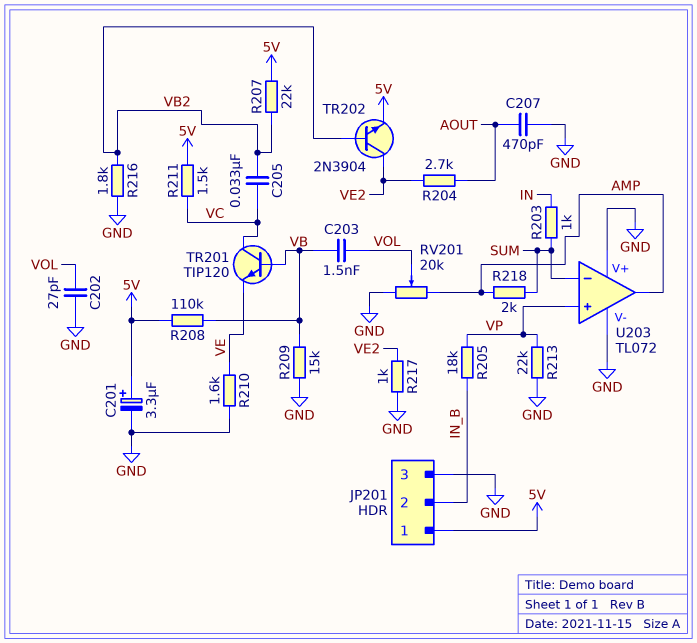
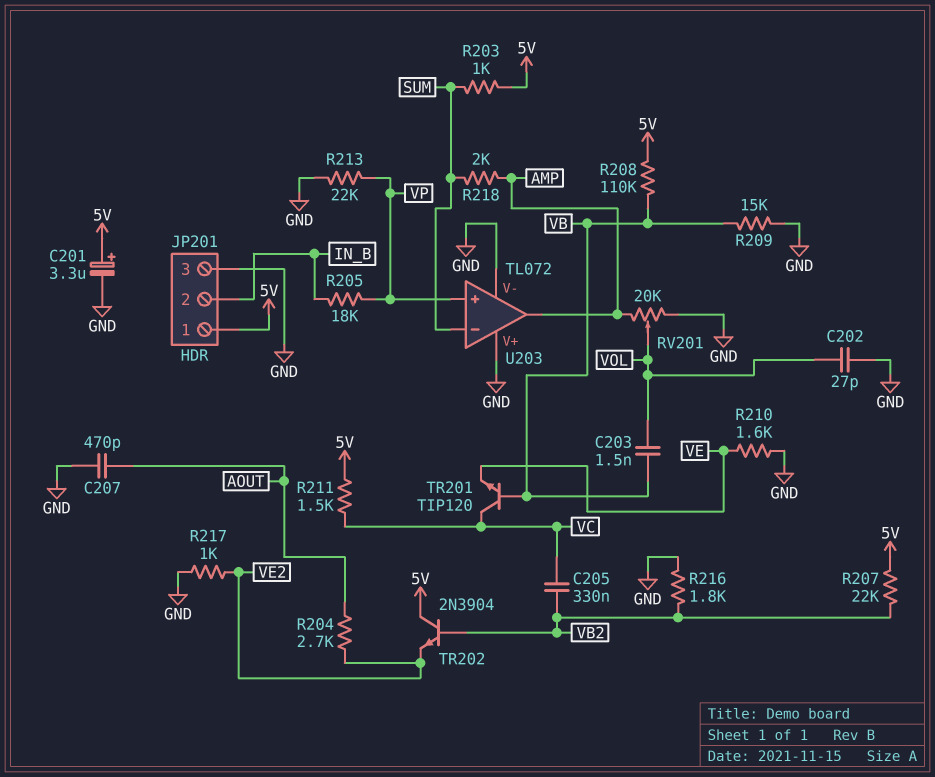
C205: 33nF (VB2, VC) -> 330nF (VB2, VC)
R203: 1k (IN, SUM) -> 1k (5V, SUM)
TR202: NPN 2N3904 (B VB2, C VE2, E 5V) -> NPN 2N3904 (B VB2, C 5V, E VE2)

